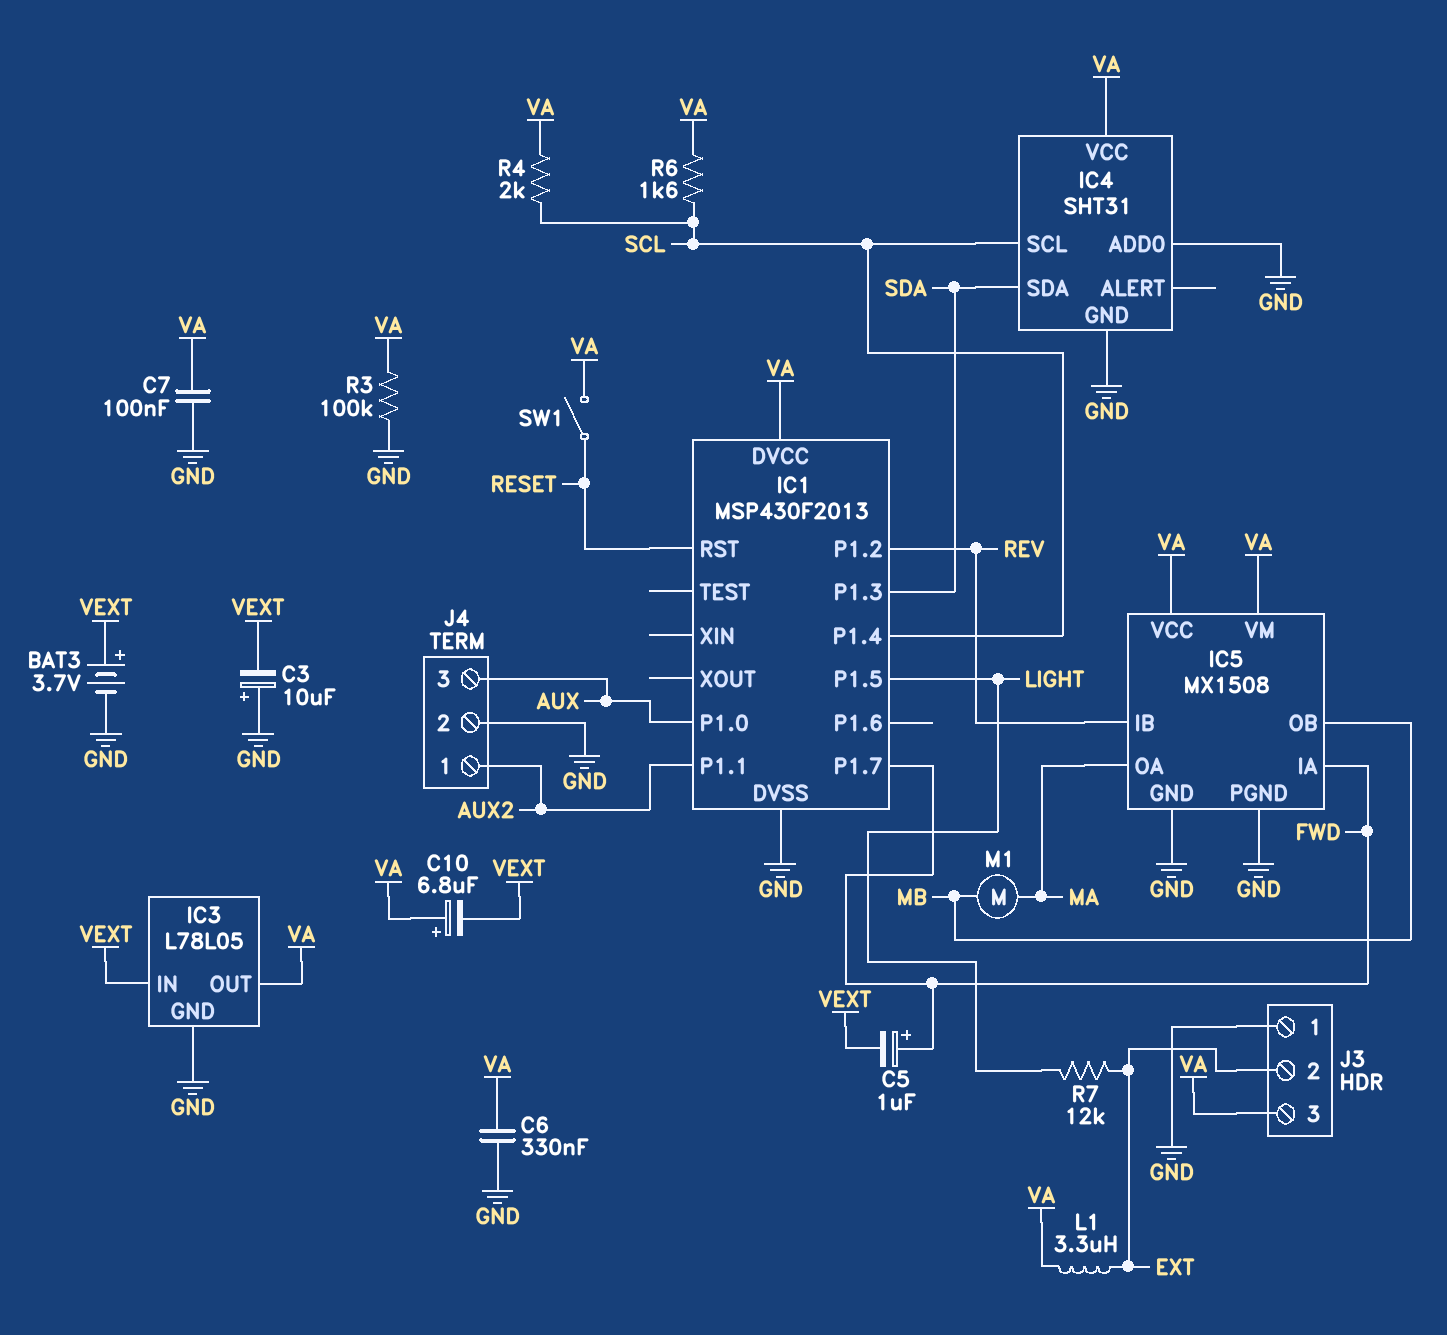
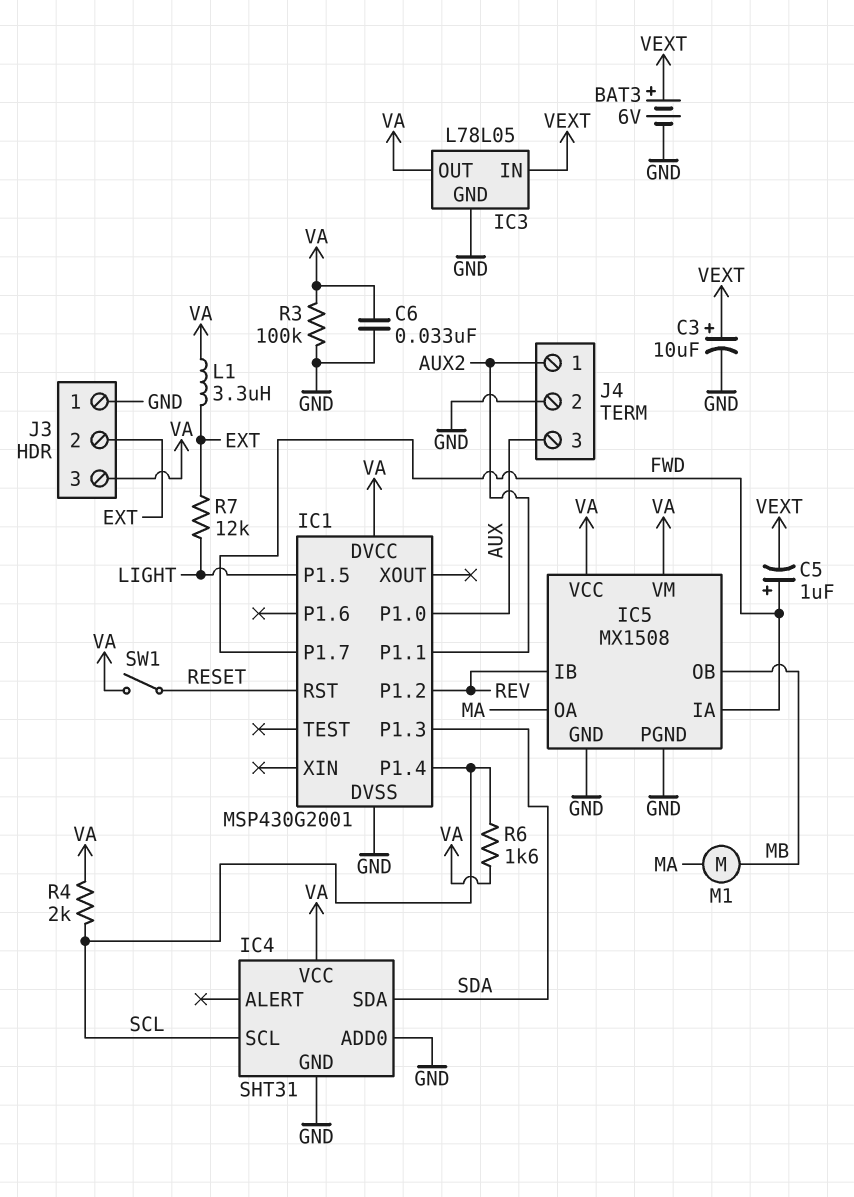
BAT3: 3.7V (plus VEXT, minus GND) -> 6V (plus VEXT, minus GND)
C3: 10uF (plus GND, minus VEXT) -> 10uF (plus VEXT, minus GND)
C6: 330nF (GND, VA) -> 33nF (GND, VA)
C7: 100nF (GND, VA) -> none
C10: 6.8uF (plus VA, minus VEXT) -> none
IC1: MSP430F2013 -> MSP430G2001

